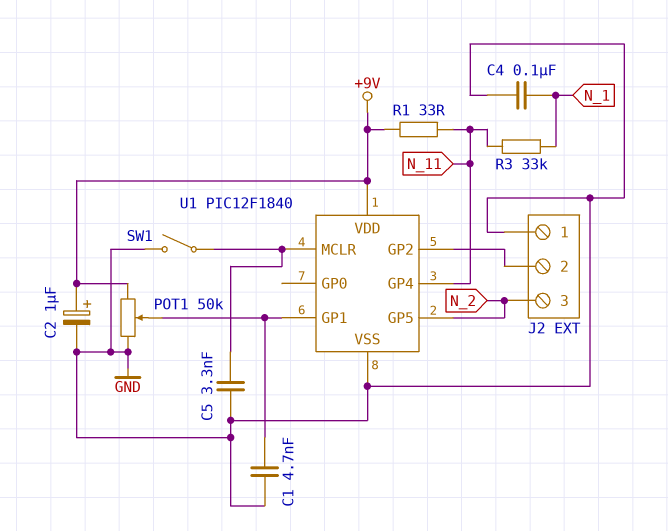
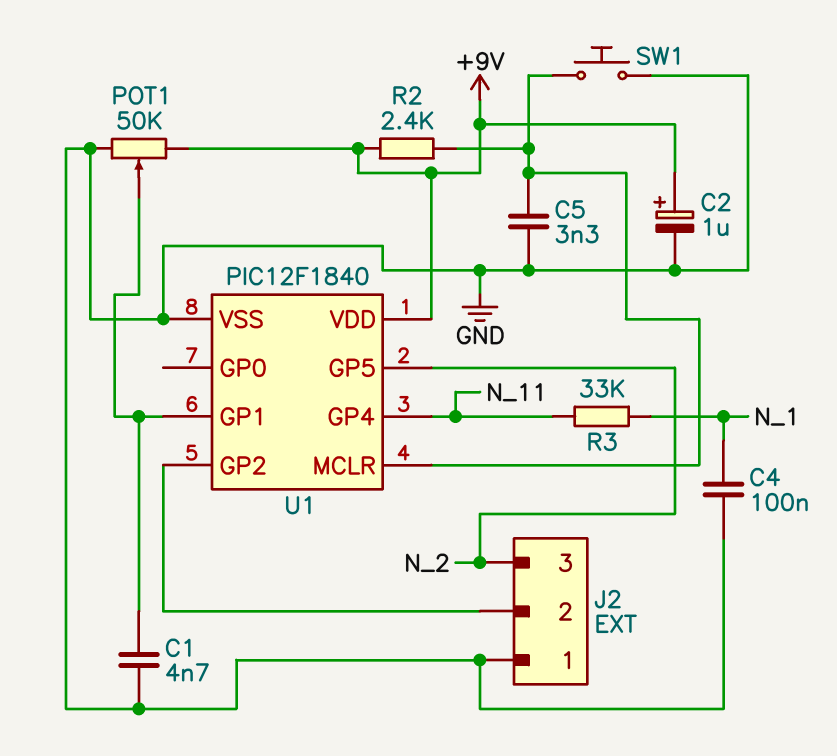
R1: 33 (+9V, N_11) -> none
R2: none -> 2.4k (+9V, U1/MCLR)
SW1: switch (GND, U1/MCLR) -> button (GND, U1/MCLR)

